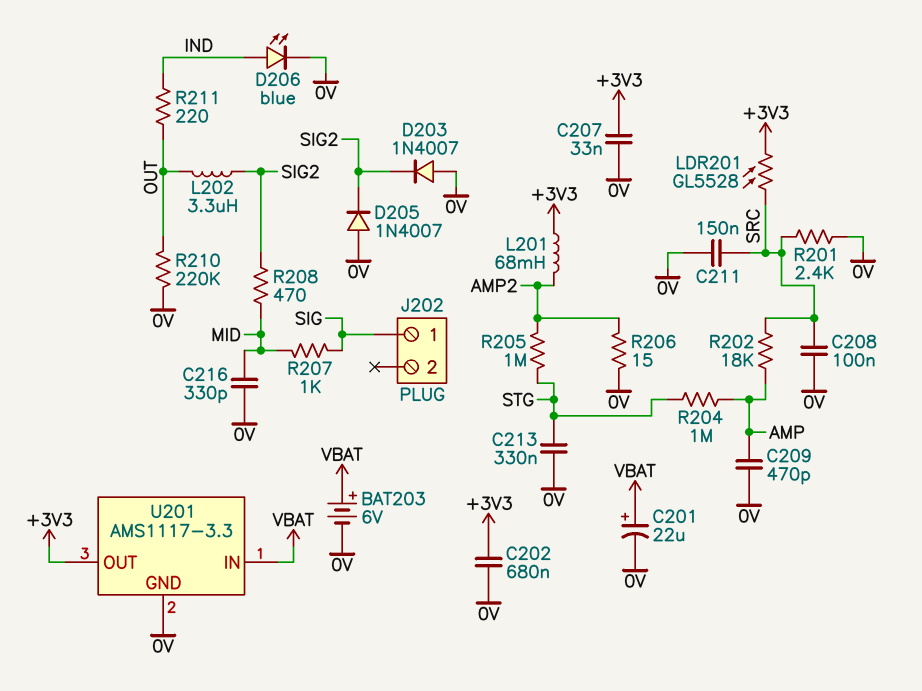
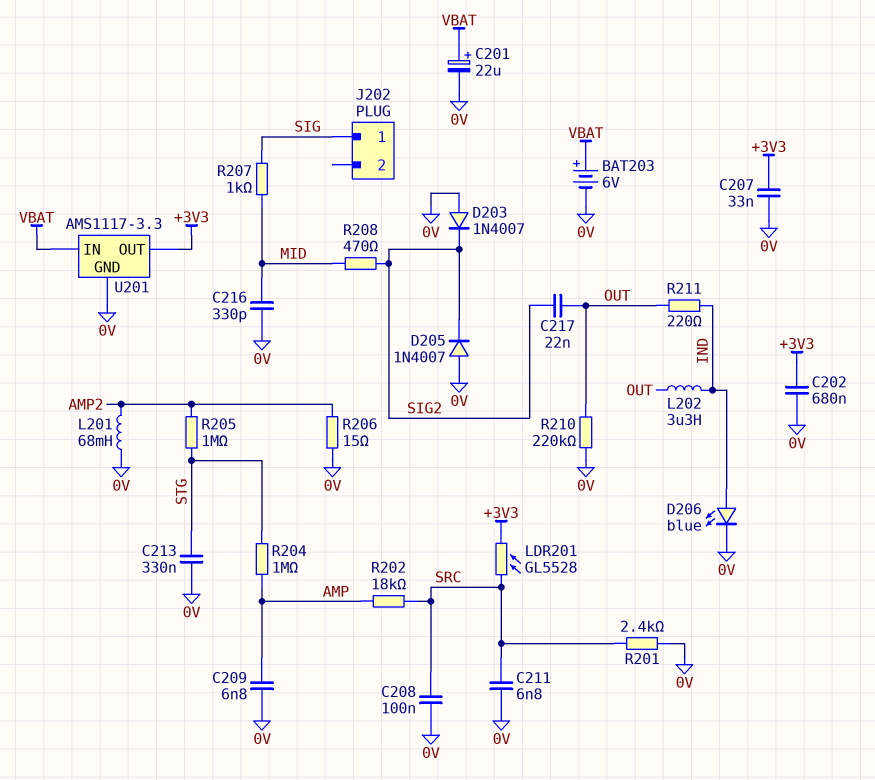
C209: 470pF (0V, AMP) -> 6.8nF (0V, AMP)
C211: 150nF (0V, SRC) -> 6.8nF (0V, SRC)
C217: none -> 22nF (OUT, SIG2)
L201: 68mH (+3V3, AMP2) -> 68mH (0V, AMP2)
L202: 3.3uH (OUT, SIG2) -> 3.3uH (IND, OUT)

